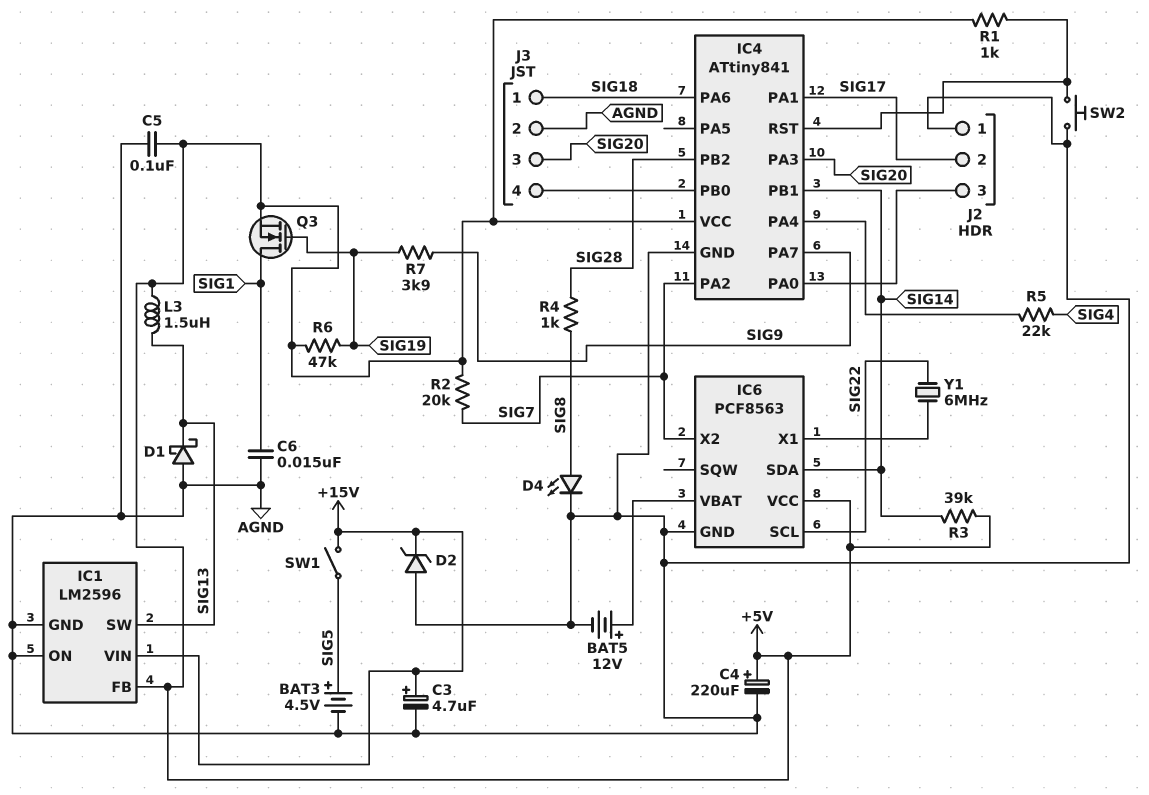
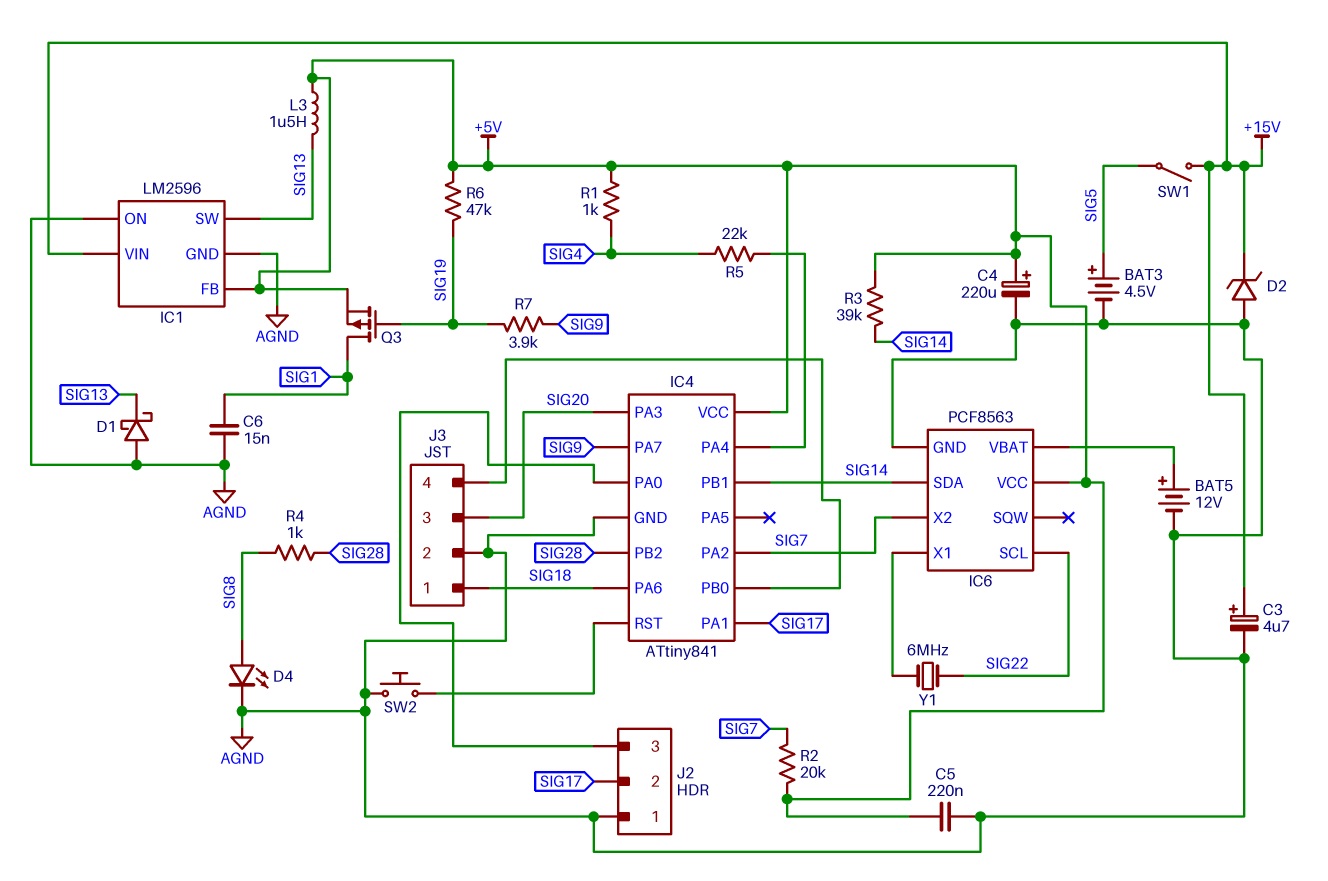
C5: 100nF (+5V, AGND) -> 220nF (+5V, AGND)
Q3: NMOS (G SIG19, D SIG1, S +5V) -> PMOS (G SIG19, D SIG1, S +5V)
R1: 1k (+5V, IC4/RST) -> 1k (+5V, SIG4)

